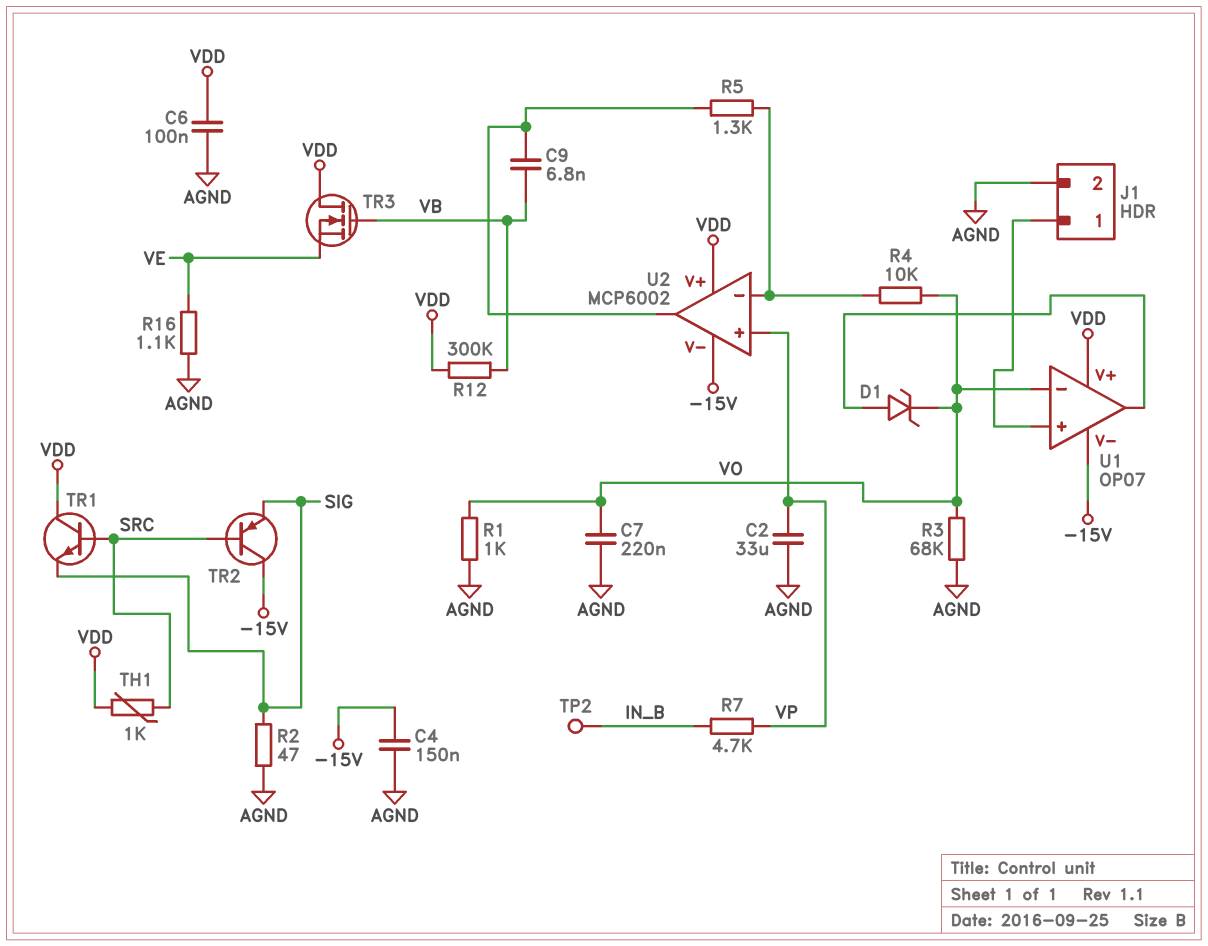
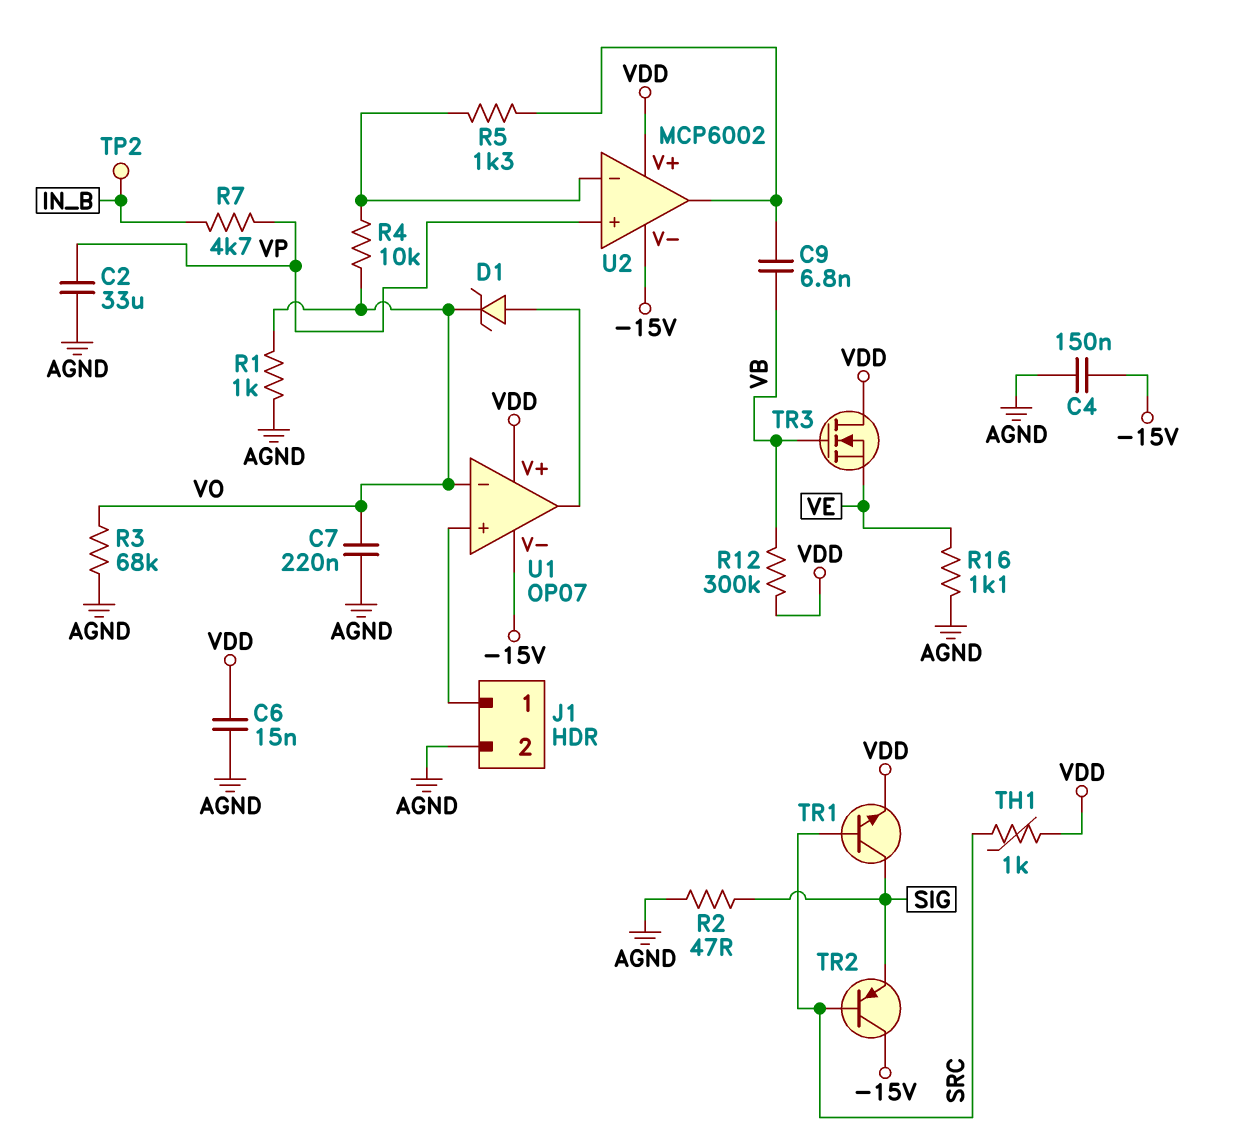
C6: 100nF (AGND, VDD) -> 15nF (AGND, VDD)
TR1: NPN (B SRC, C VDD, E SIG) -> NPN (B SRC, C SIG, E VDD)

